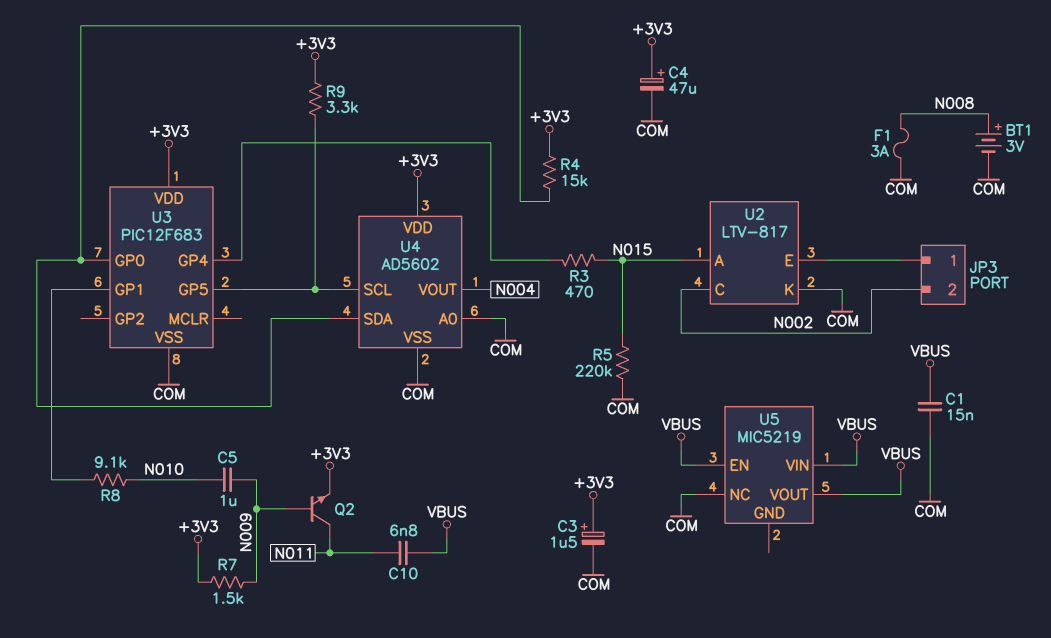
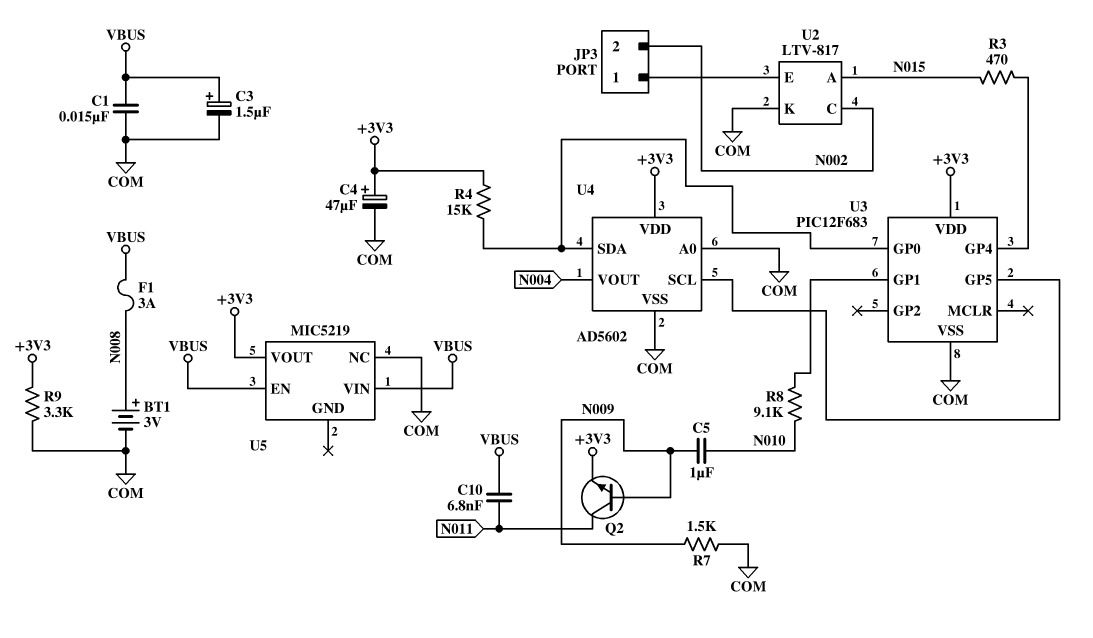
C3: 1.5uF (plus +3V3, minus COM) -> 1.5uF (plus VBUS, minus COM)
F1: 3A (COM, N008) -> 3A (N008, VBUS)
R5: 220k (COM, N015) -> none
R7: 1.5k (+3V3, N009) -> 1.5k (COM, N009)
R9: 3.3k (+3V3, U3/GP5) -> 3.3k (+3V3, COM)
U5 pin VOUT: VBUS -> +3V3

